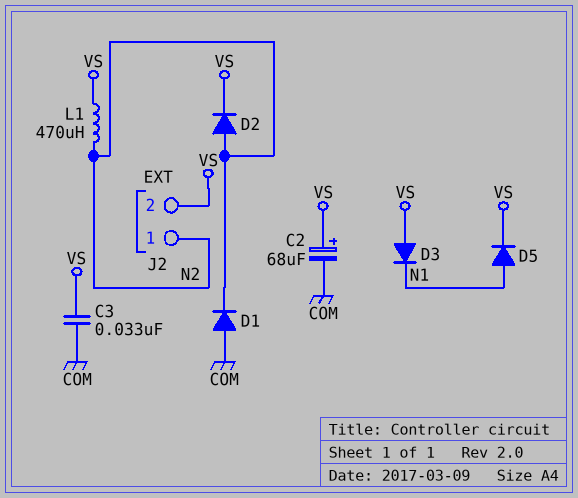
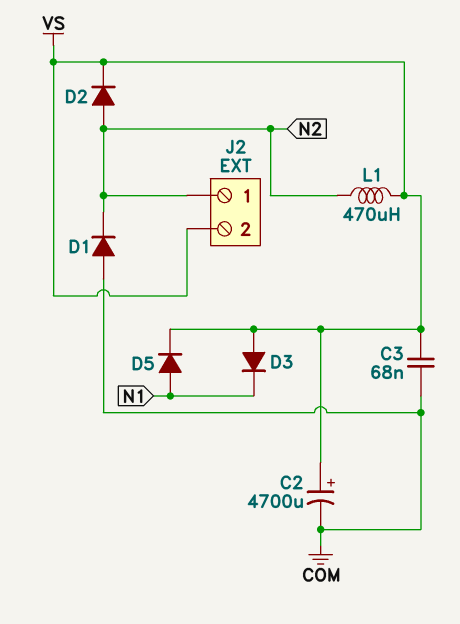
C2: 68uF (plus VS, minus COM) -> 4700uF (plus VS, minus COM)
C3: 33nF (COM, VS) -> 68nF (COM, VS)

